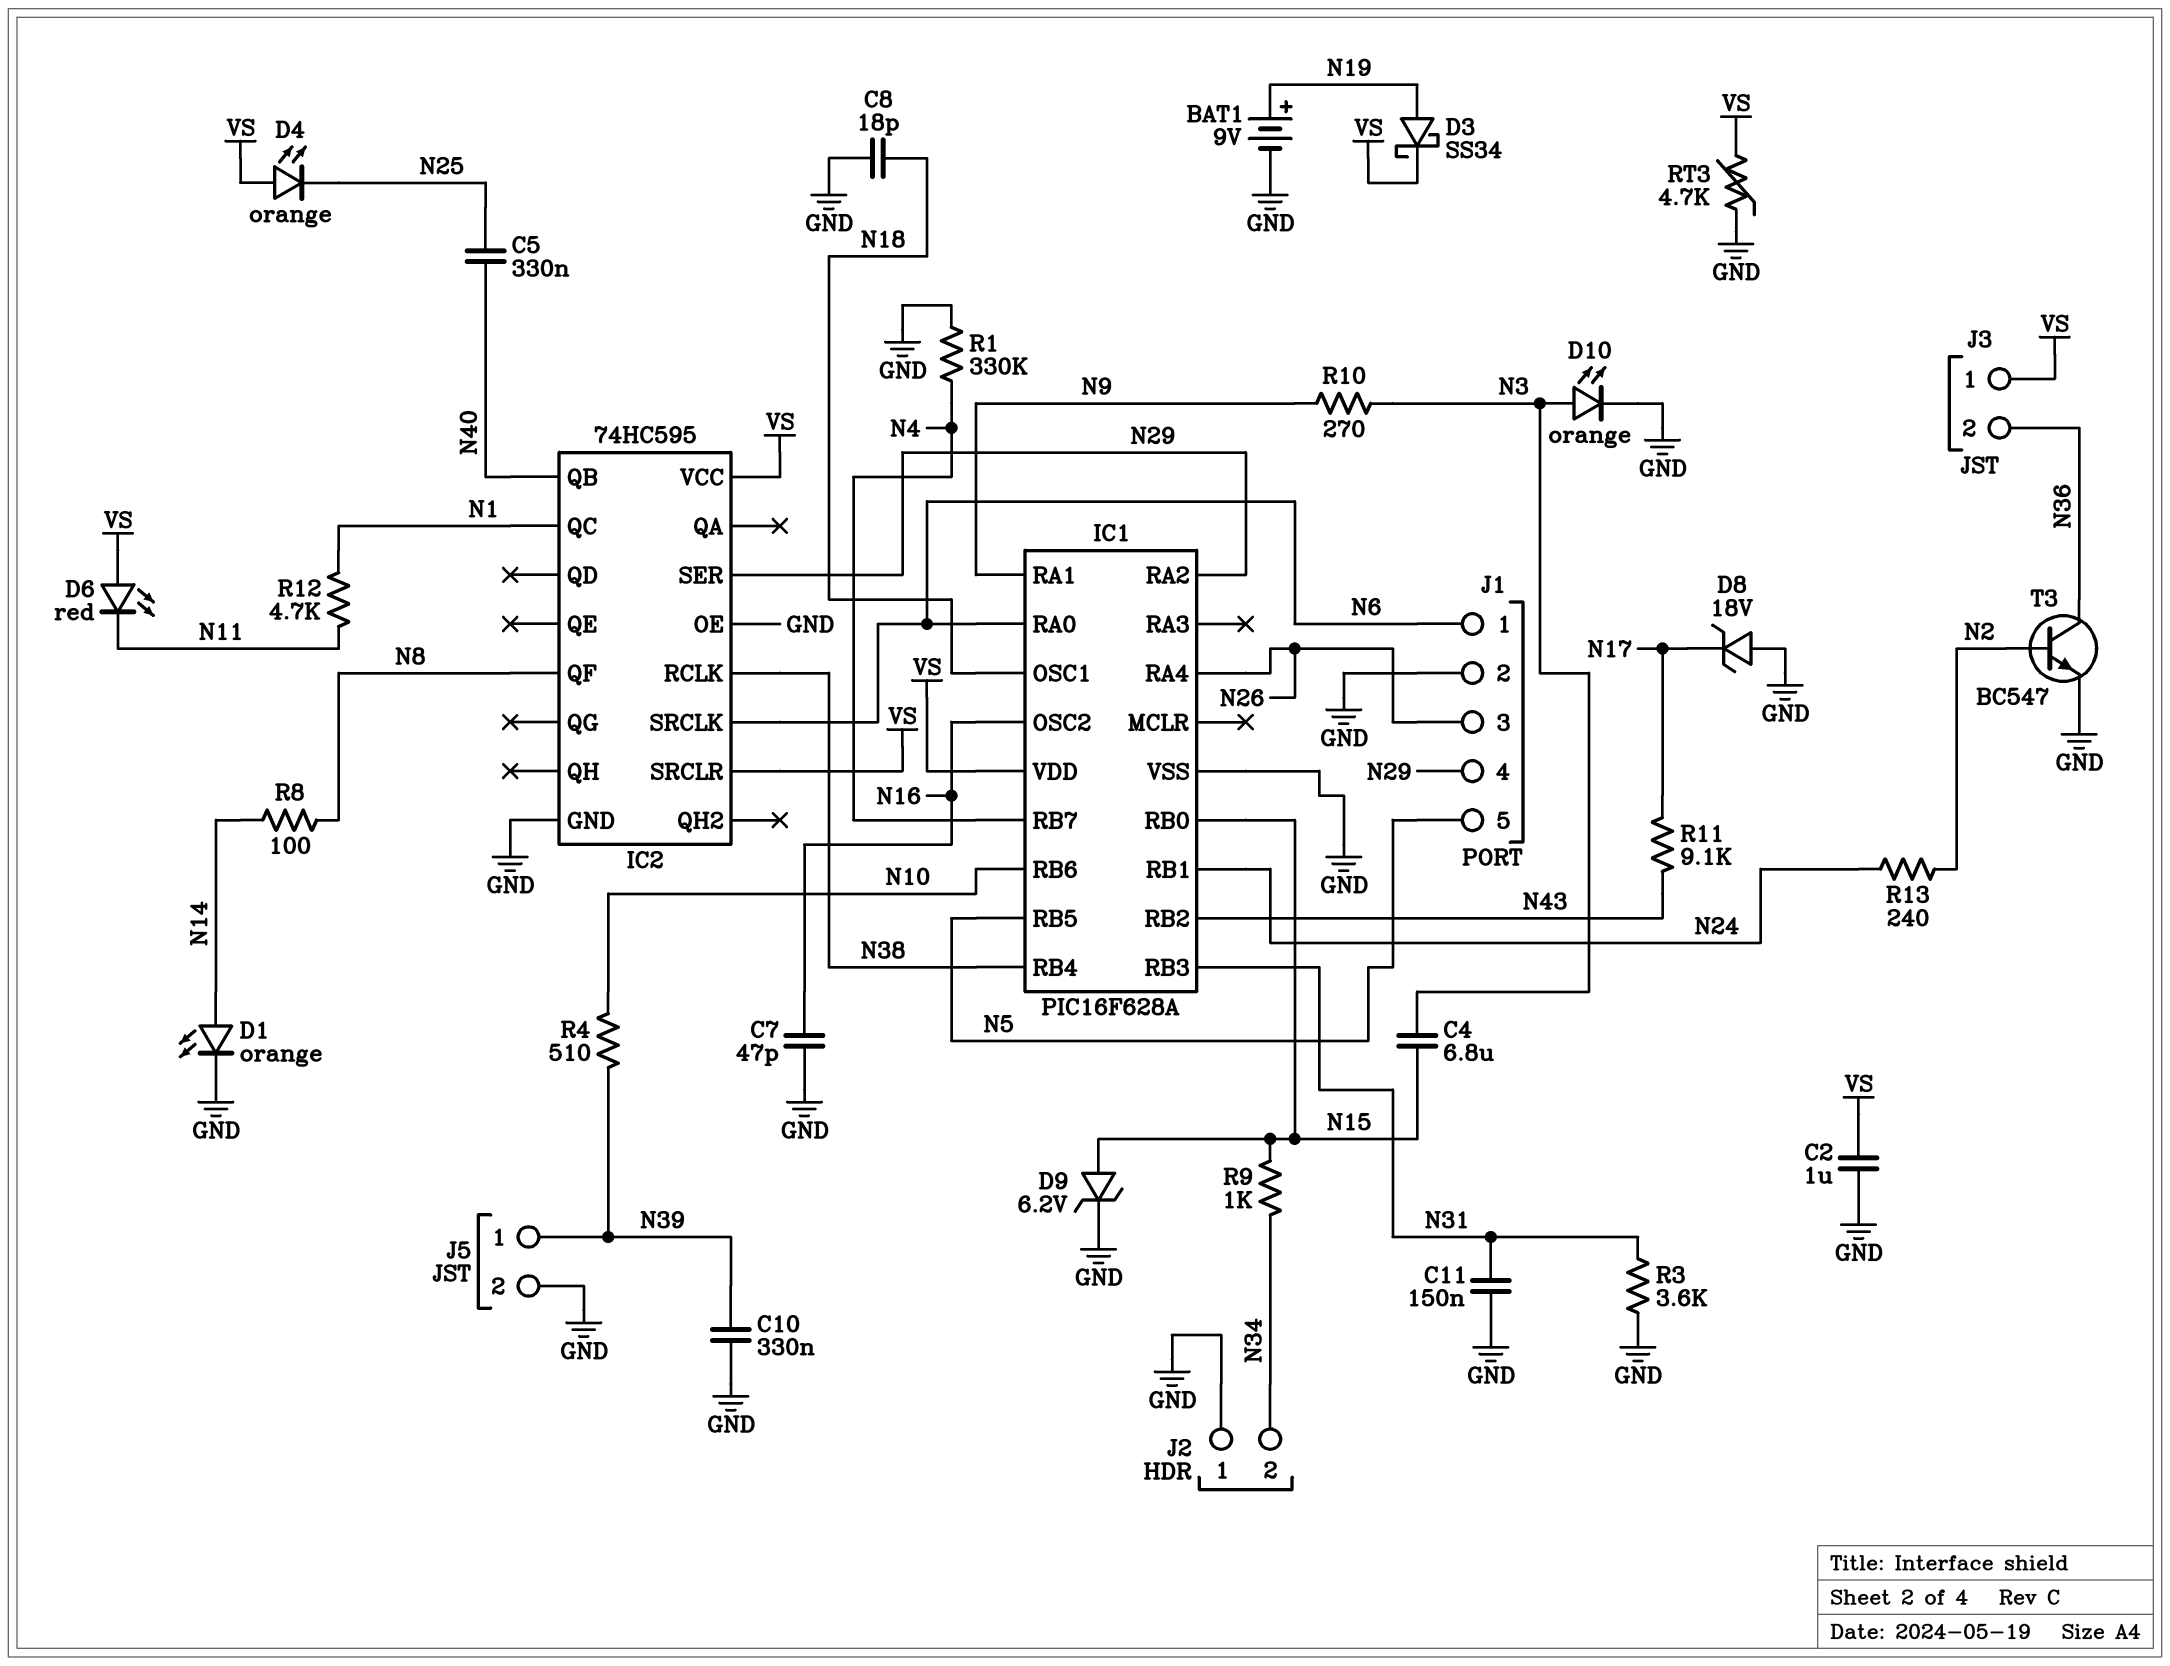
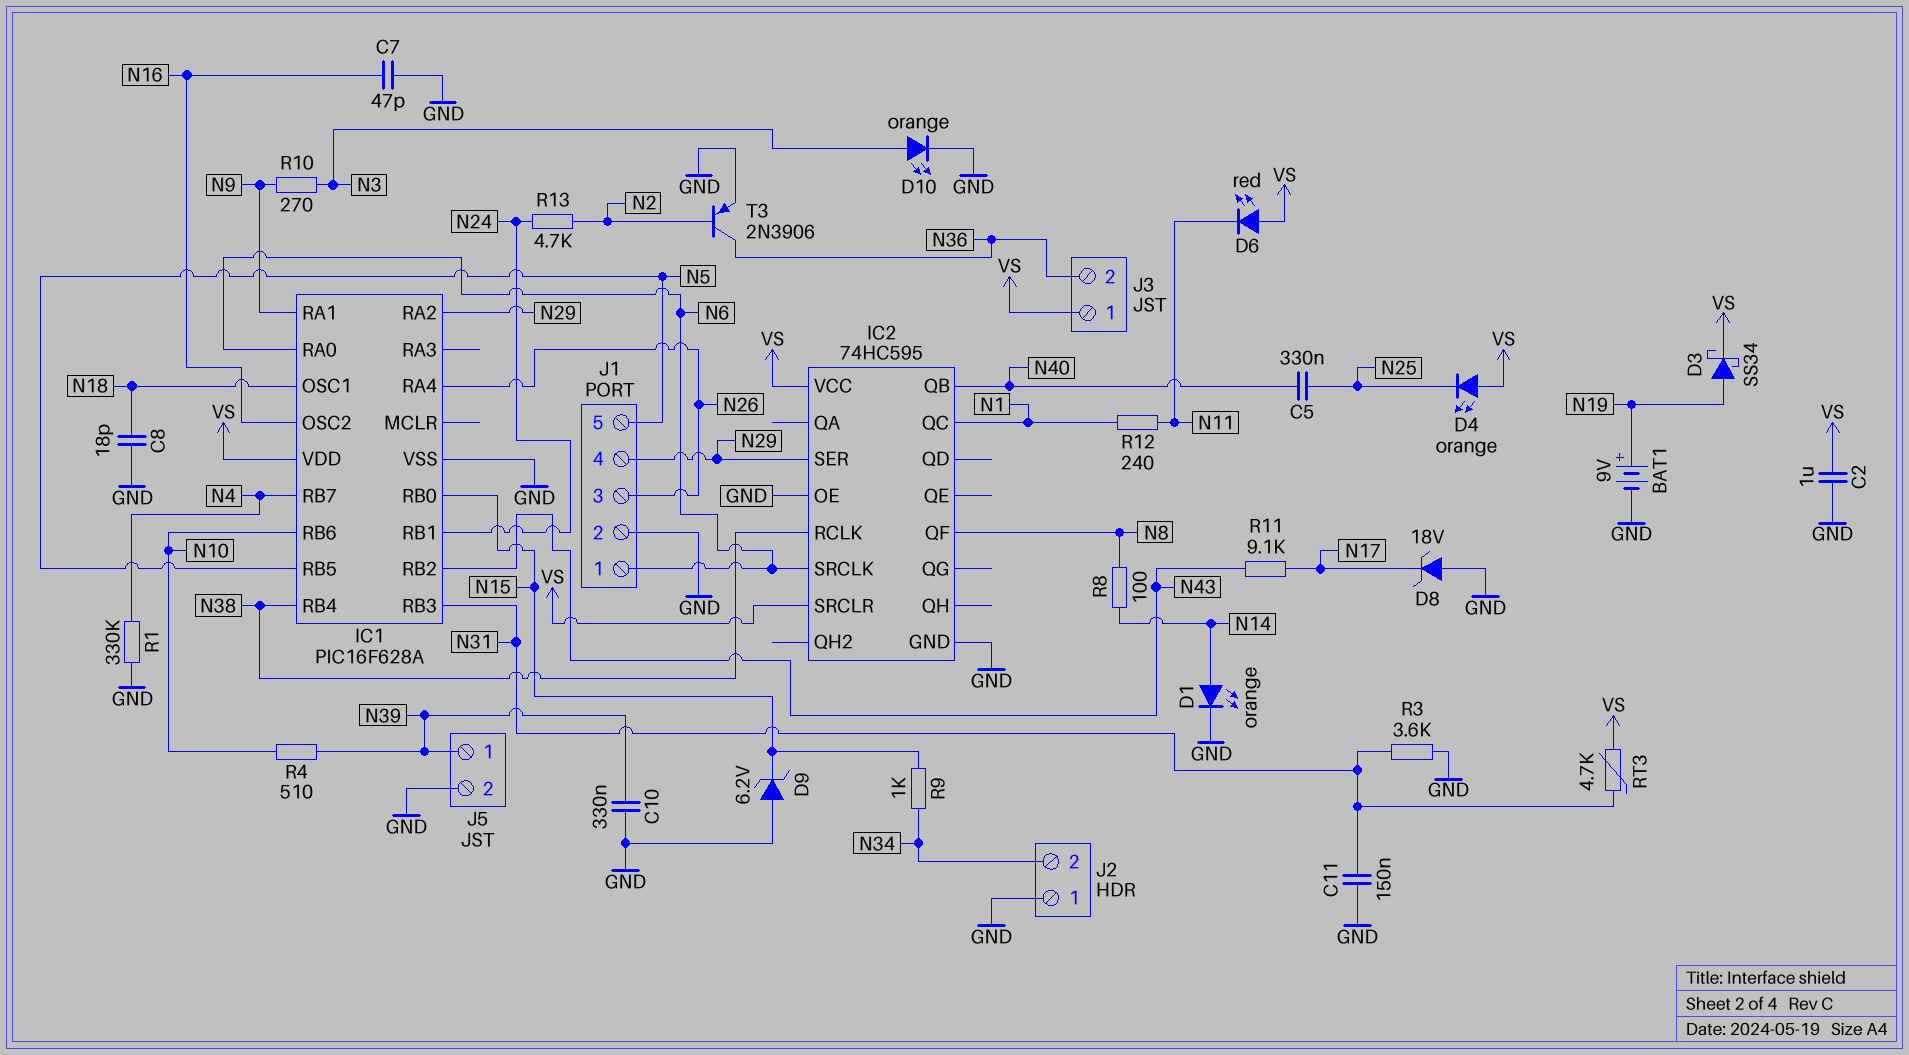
C4: 6.8uF (N3, N15) -> none
D9: zener 6.2V (A N15, K GND) -> zener 6.2V (A GND, K N15)
R12: 4.7k (N1, N11) -> 240 (N1, N11)
R13: 240 (N2, N24) -> 4.7k (N2, N24)
RT3: 4.7k (GND, VS) -> 4.7k (N31, VS)
T3: NPN BC547 (B N2, C N36, E GND) -> PNP 2N3906 (B N2, C N36, E GND)

